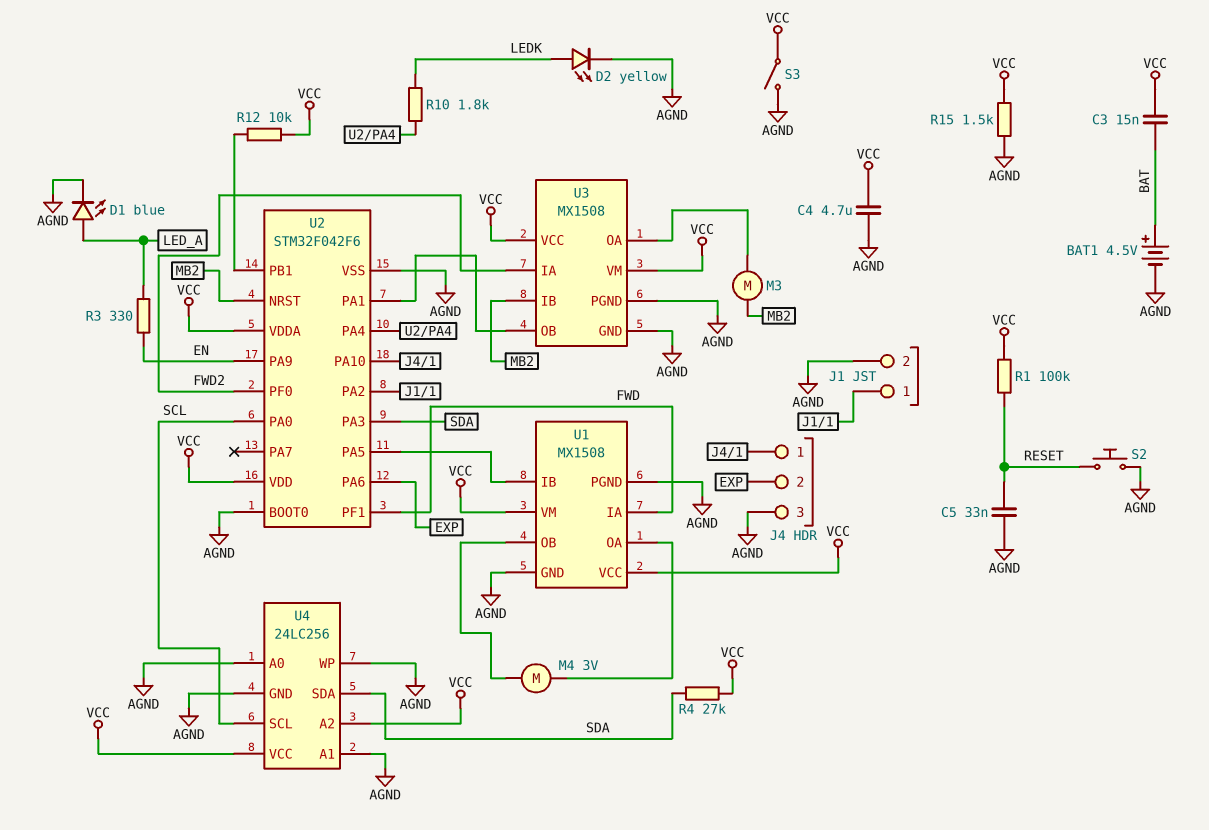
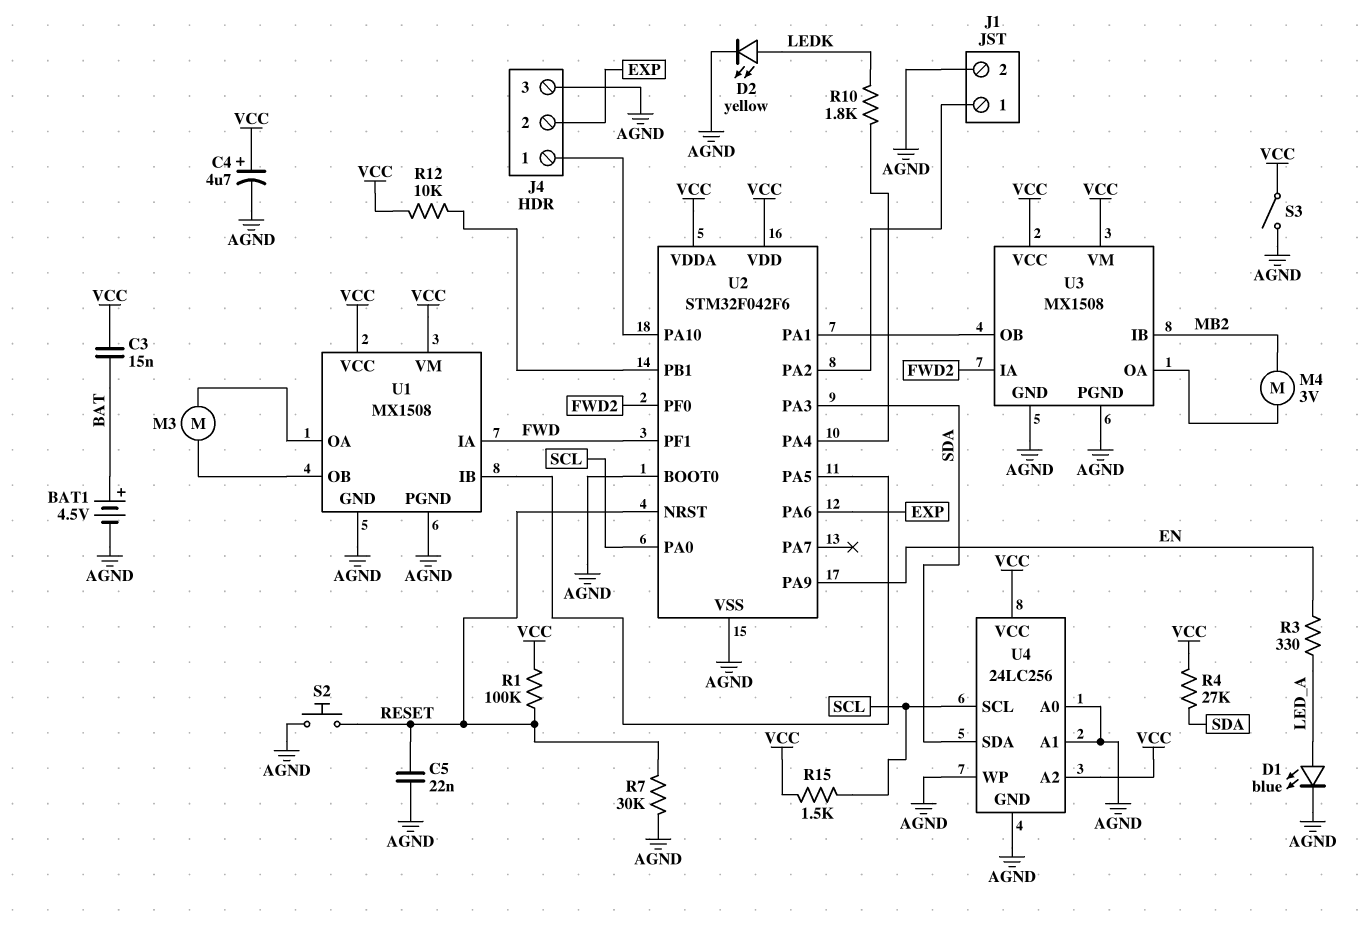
C4: 4.7uF (AGND, VCC) -> 4.7uF (plus VCC, minus AGND)
C5: 33nF (AGND, RESET) -> 22nF (AGND, RESET)
M3: motor (MB2, U3/OA) -> motor (U1/OA, U1/OB)
M4: motor 3V (U1/OA, U1/OB) -> motor 3V (MB2, U3/OA)
R7: none -> 30k (AGND, RESET)
R15: 1.5k (AGND, VCC) -> 1.5k (SCL, VCC)
U2 pin NRST: MB2 -> RESET

